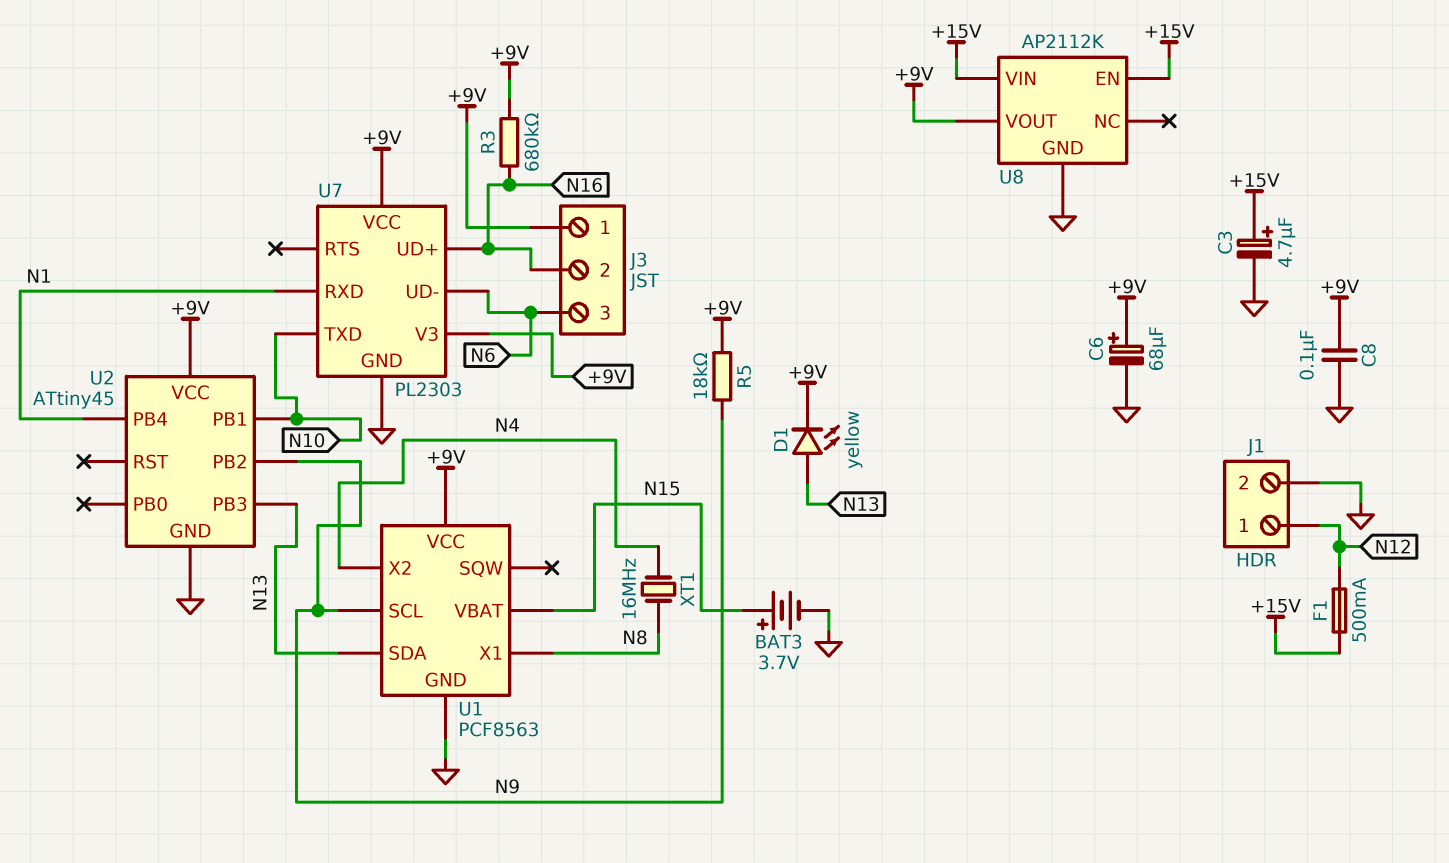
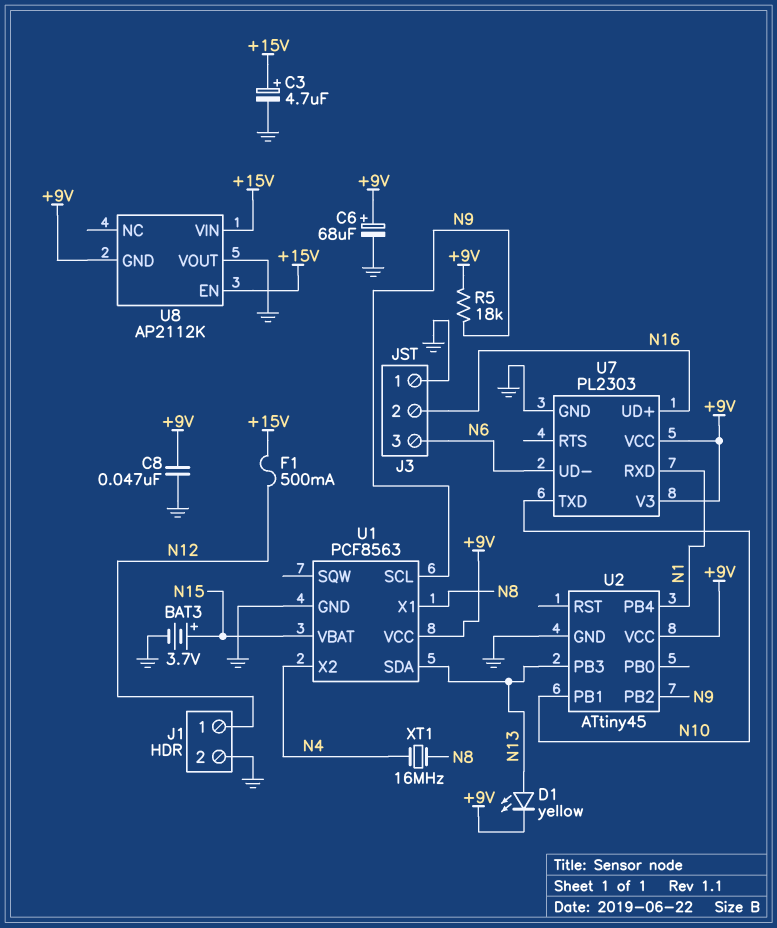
C8: 100nF (+9V, GND) -> 47nF (+9V, GND)
J3 pin 1: +9V -> GND
R3: 680k (+9V, N16) -> none
U8 pin GND: GND -> +9V
U8 pin VOUT: +9V -> GND

